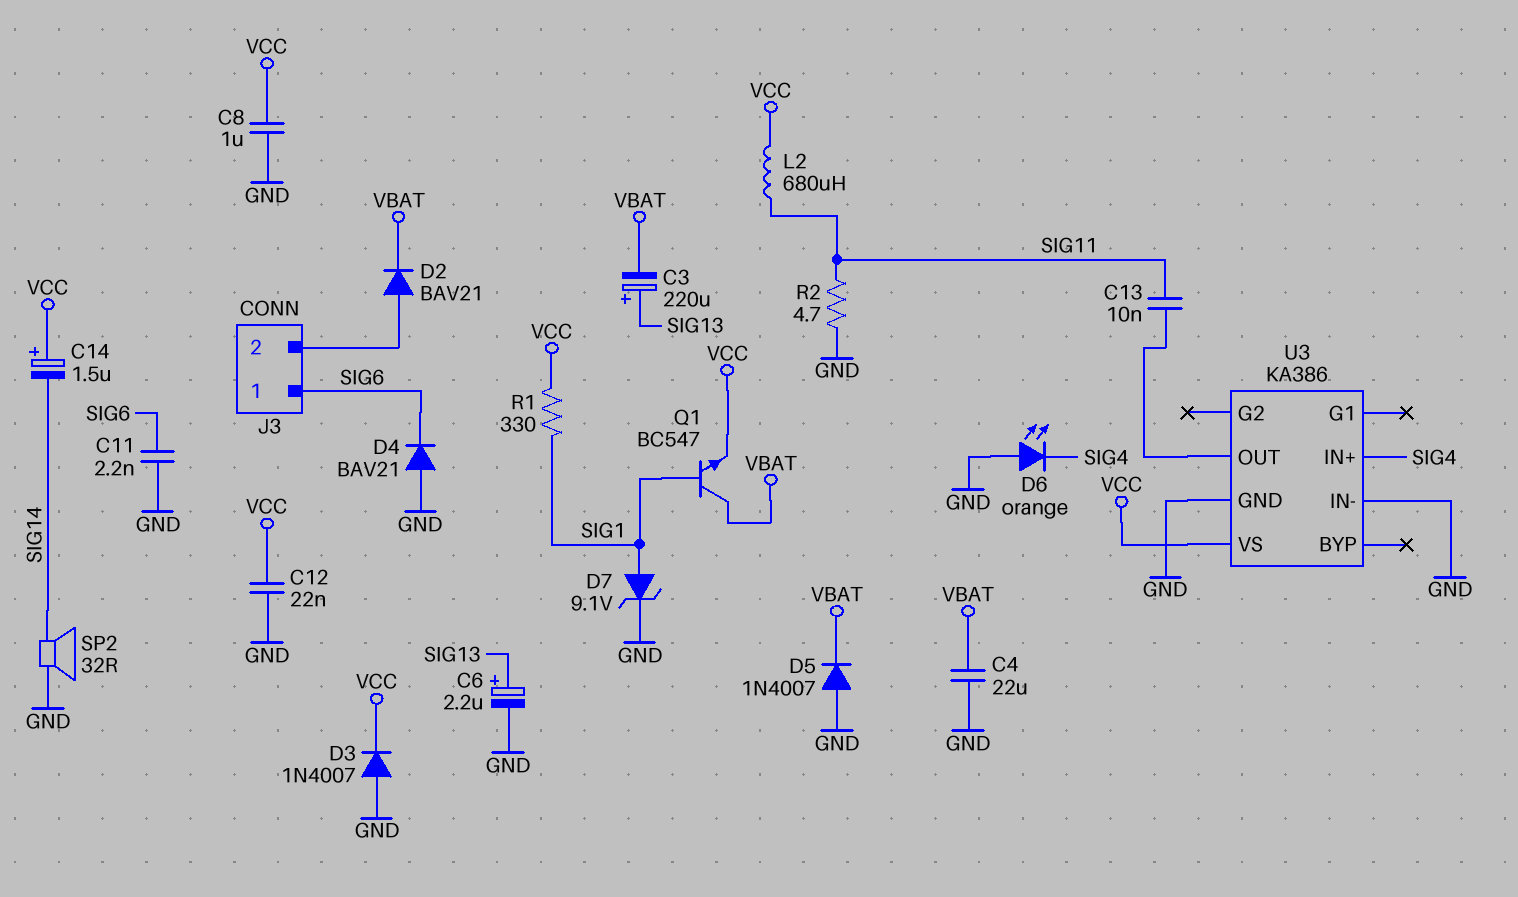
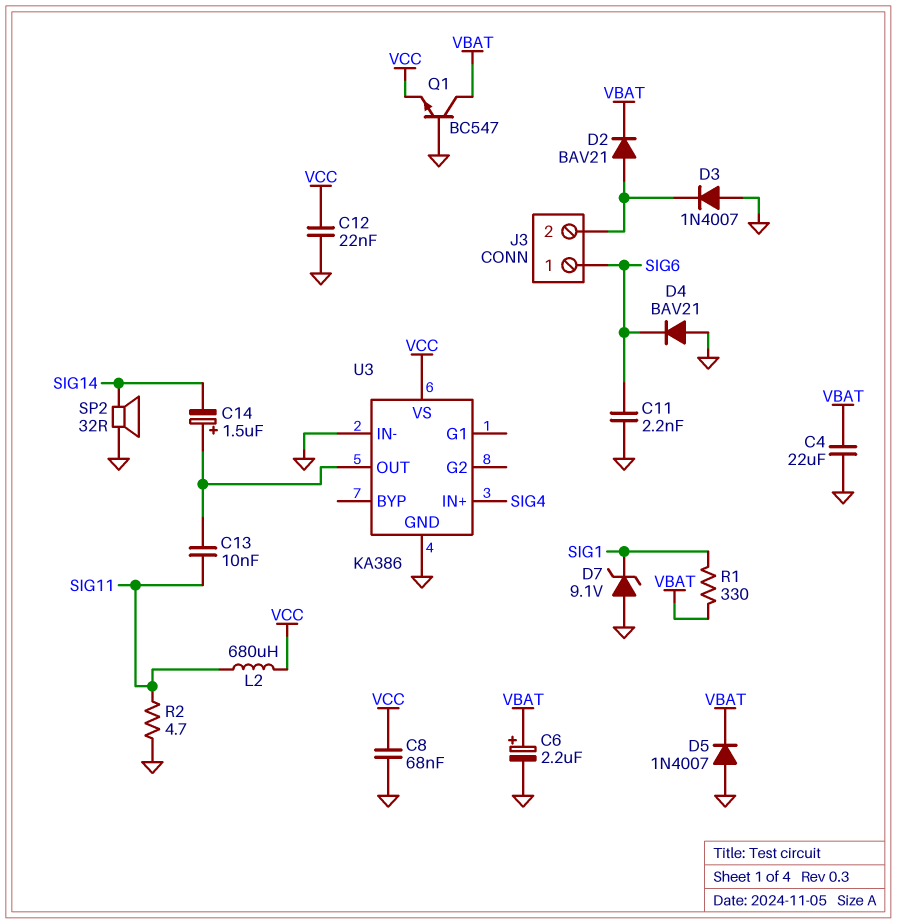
C3: 220uF (plus SIG13, minus VBAT) -> none
C6: 2.2uF (plus SIG13, minus GND) -> 2.2uF (plus VBAT, minus GND)
C8: 1uF (GND, VCC) -> 68nF (GND, VCC)
C14: 1.5uF (plus VCC, minus SIG14) -> 1.5uF (plus U3/OUT, minus SIG14)
D3: diode 1N4007 (A GND, K VCC) -> diode 1N4007 (A GND, K J3/2)
D6: LED orange (A GND, K SIG4) -> none
D7: zener 9.1V (A SIG1, K GND) -> zener 9.1V (A GND, K SIG1)
Q1: NPN BC547 (B SIG1, C VBAT, E VCC) -> NPN BC547 (B GND, C VBAT, E VCC)
R1: 330 (SIG1, VCC) -> 330 (SIG1, VBAT)

